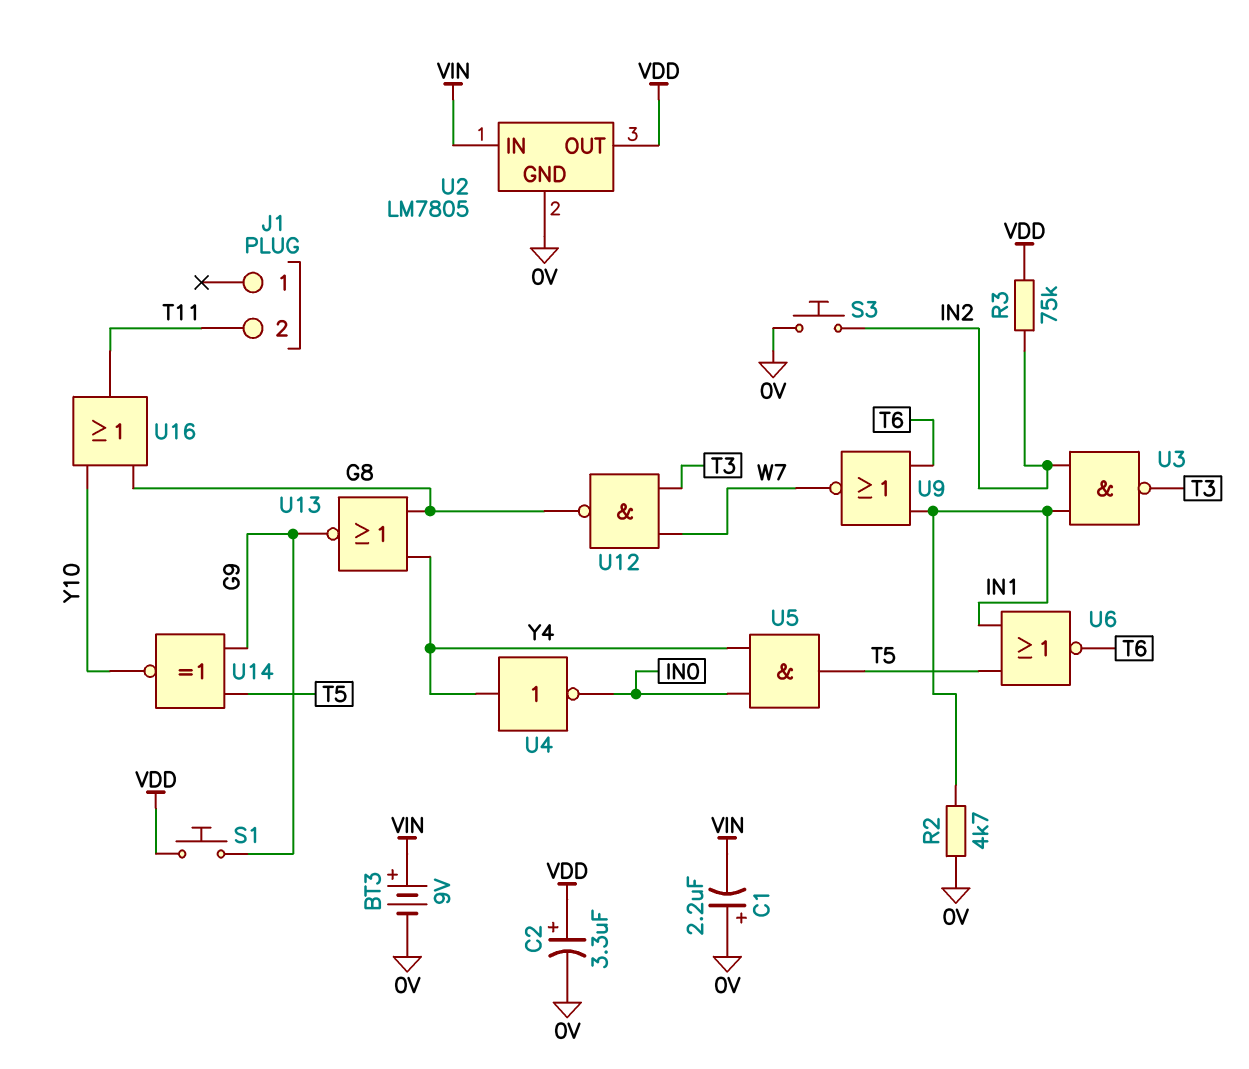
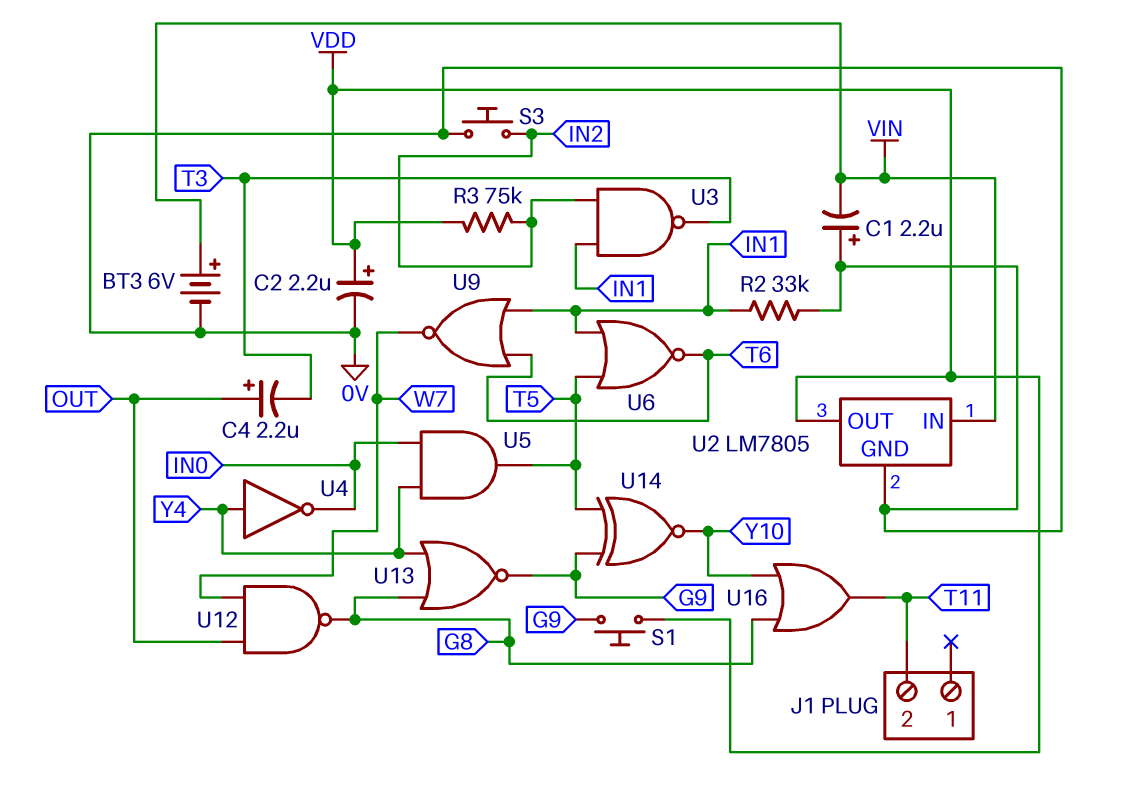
BT3: 9V (plus VIN, minus 0V) -> 6V (plus VIN, minus 0V)
C2: 3.3uF (plus VDD, minus 0V) -> 2.2uF (plus VDD, minus 0V)
C4: none -> 2.2uF (plus OUT, minus T3)
R2: 4.7k (0V, IN1) -> 33k (0V, IN1)
U12: NAND (in T3, in W7, out G8) -> NAND (in OUT, in W7, out G8)

